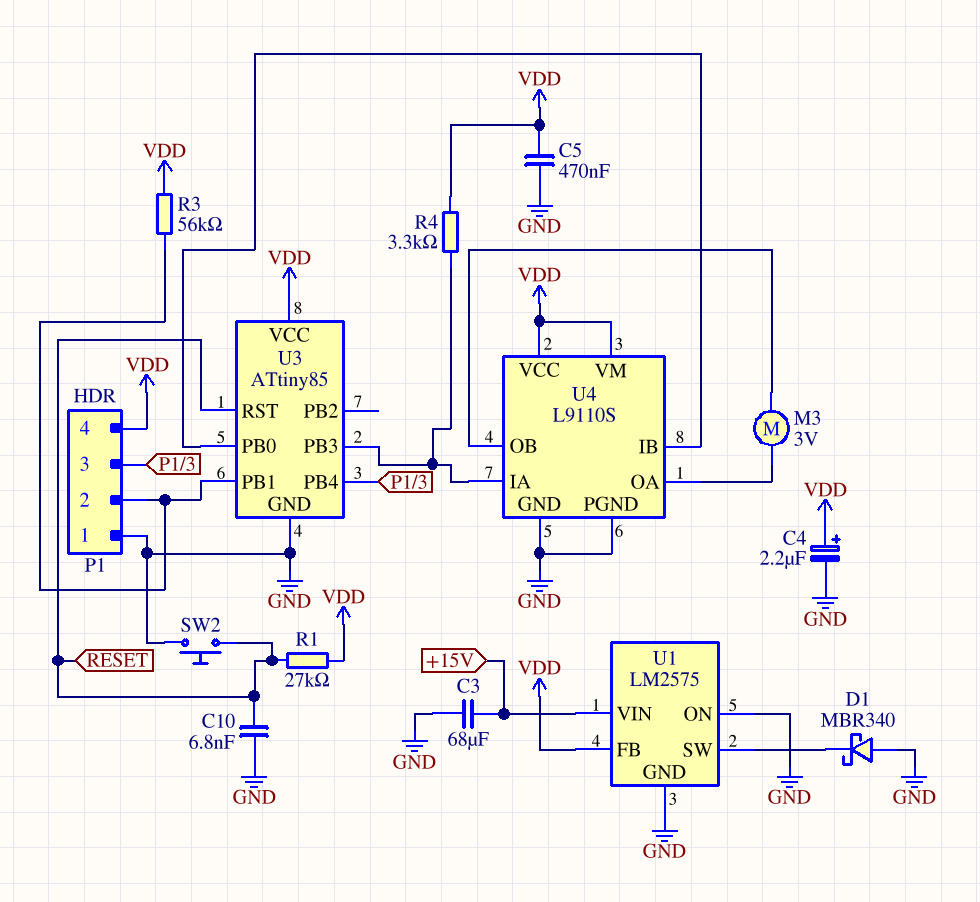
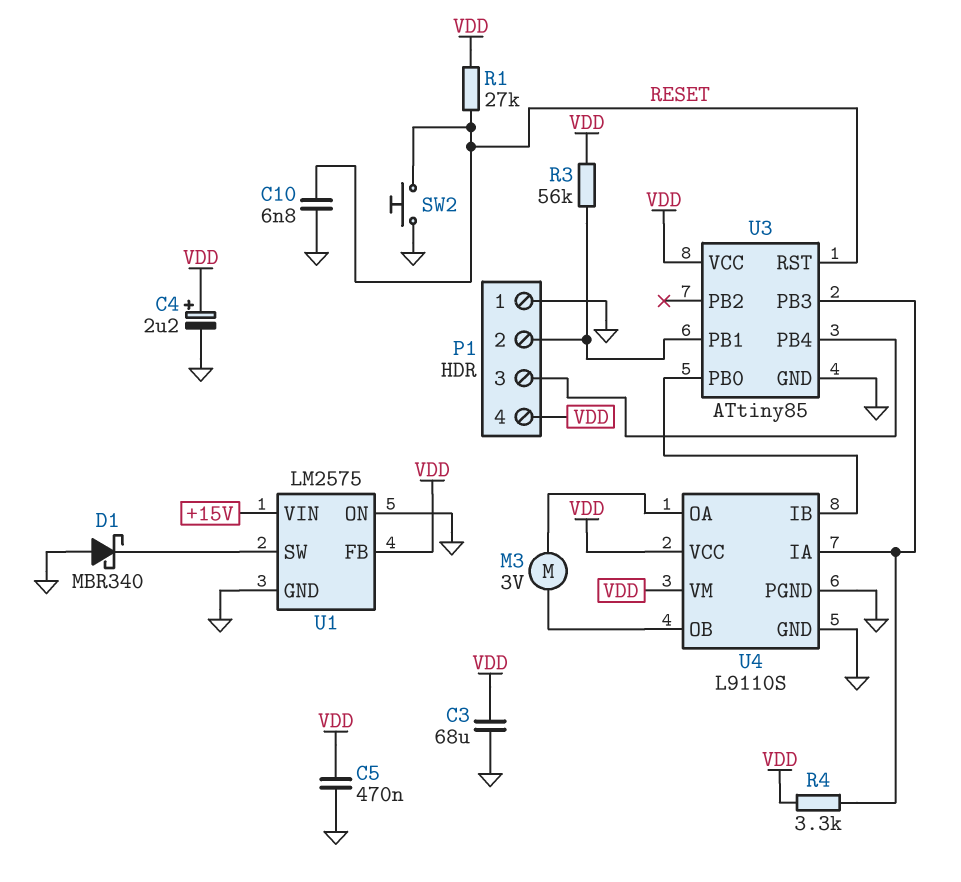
C3: 68uF (+15V, GND) -> 68uF (GND, VDD)

